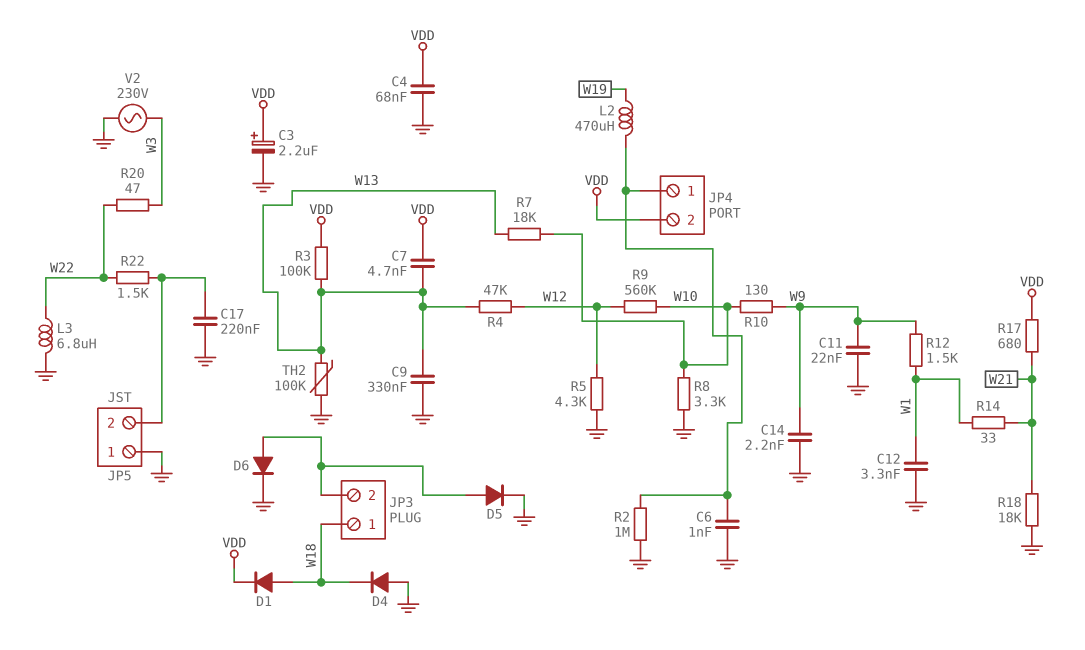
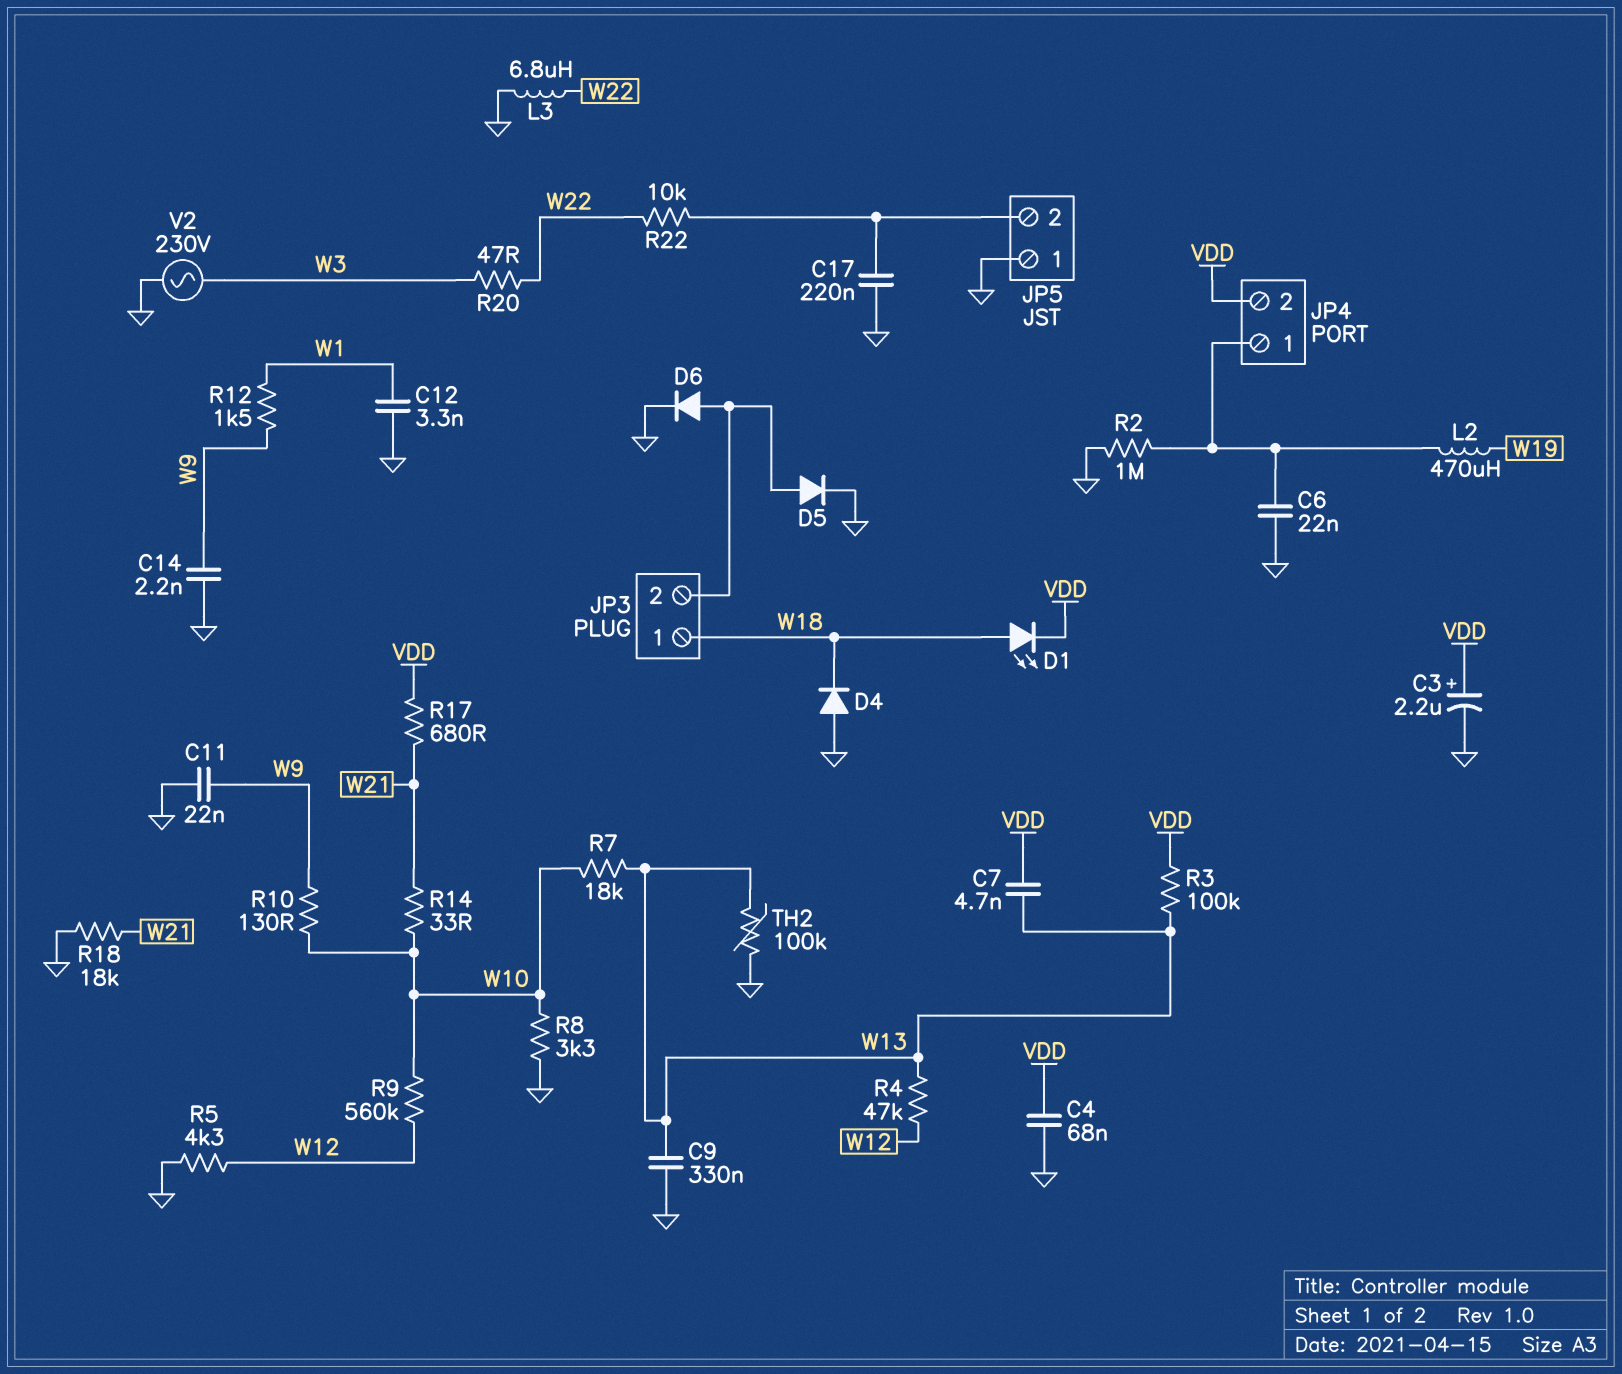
C6: 1nF (GND, JP4/1) -> 22nF (GND, JP4/1)
D1: diode (A W18, K VDD) -> LED (A W18, K VDD)
R14: 33 (W1, W21) -> 33 (W10, W21)
R22: 1.5k (JP5/2, W22) -> 10k (JP5/2, W22)

